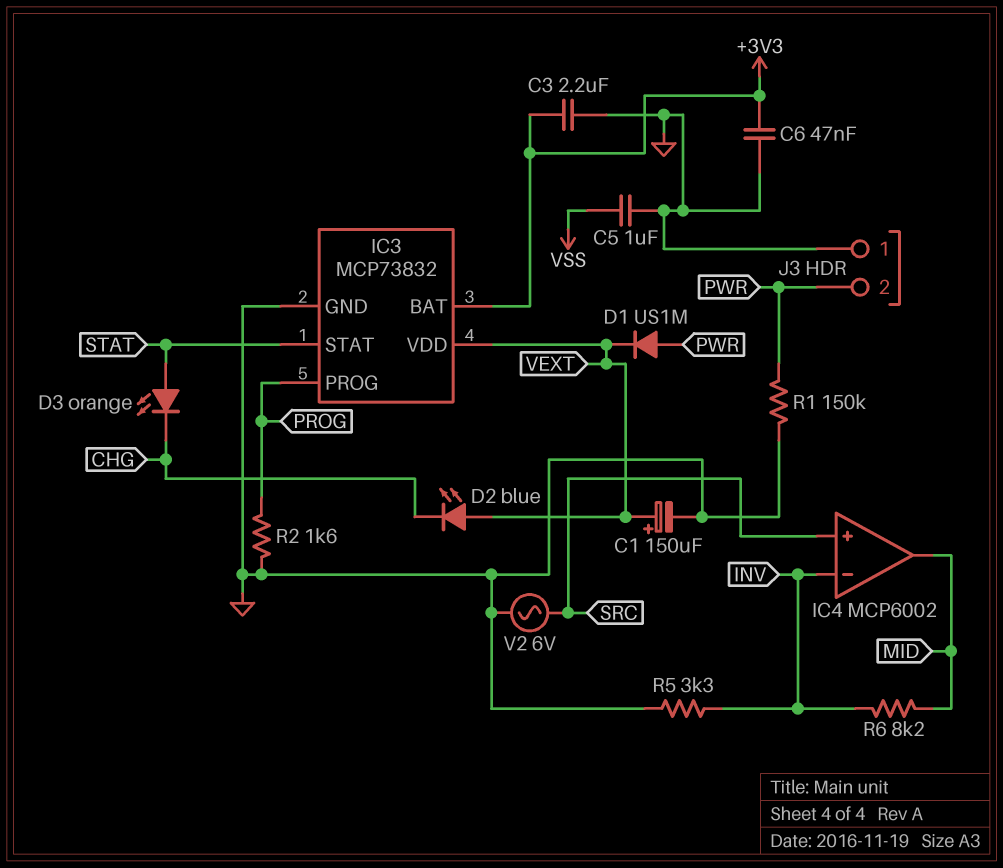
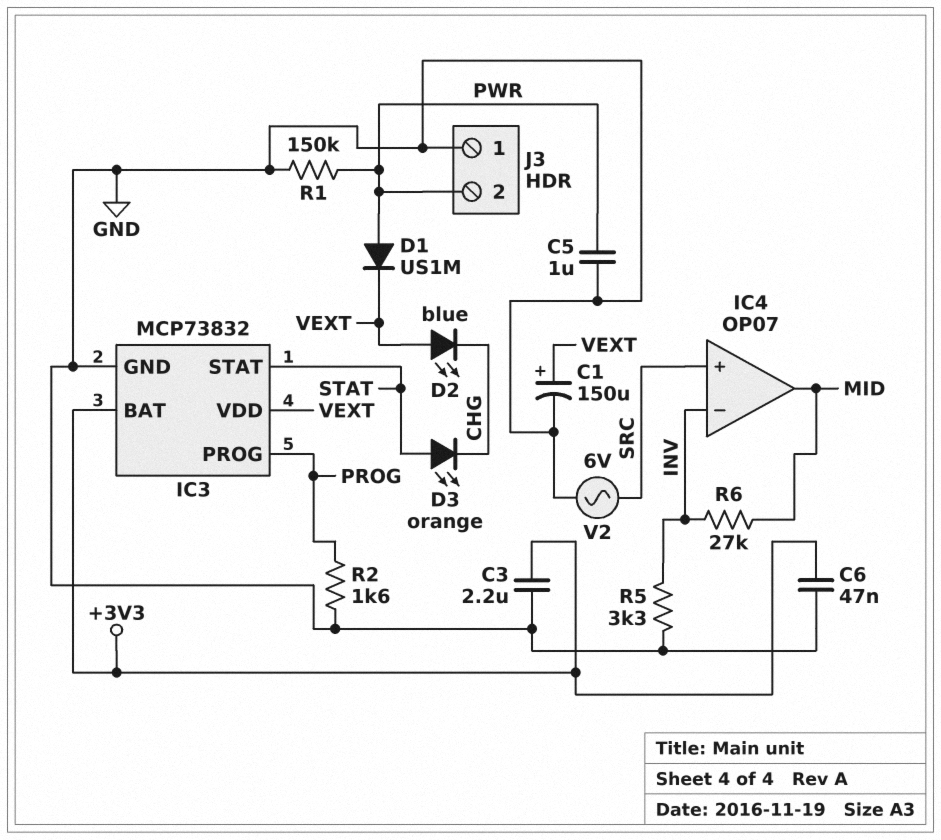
C5: 1uF (GND, VSS) -> 1uF (GND, PWR)
IC4: MCP6002 -> OP07
R6: 8.2k (INV, MID) -> 27k (INV, MID)

